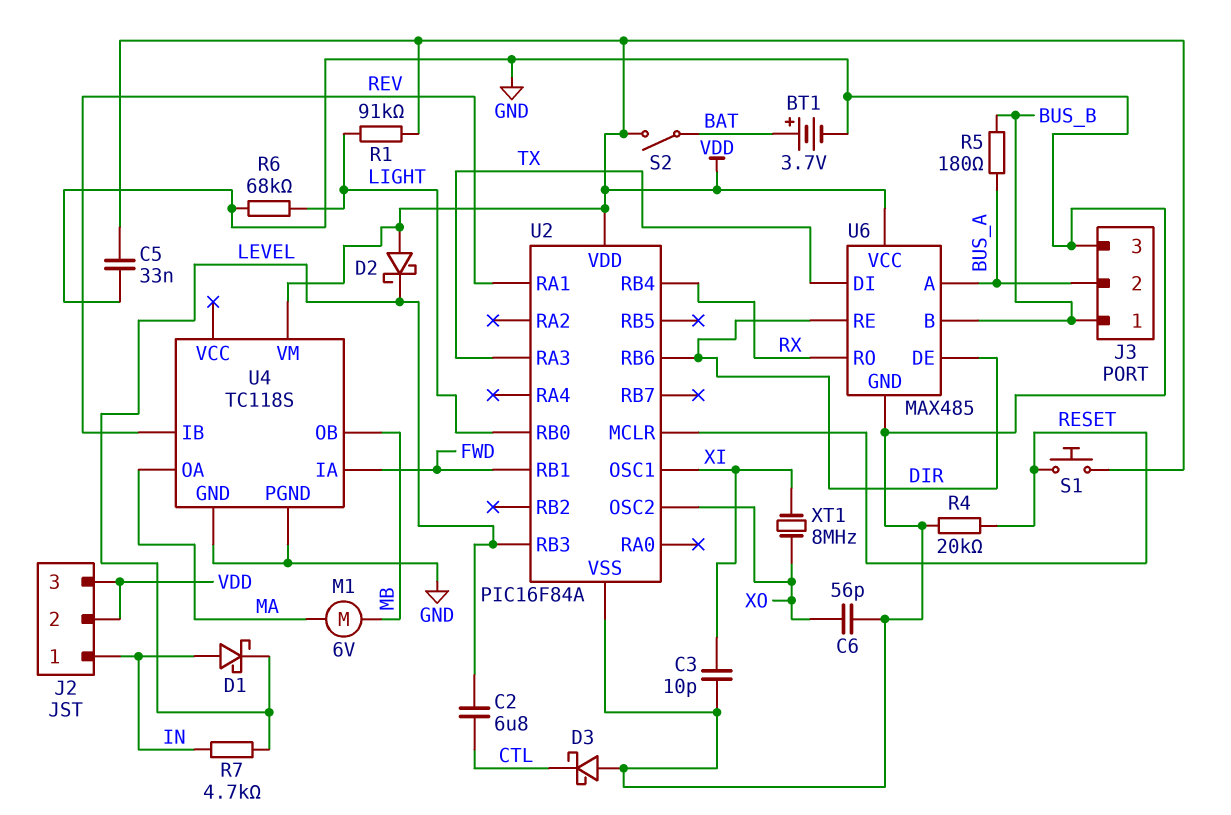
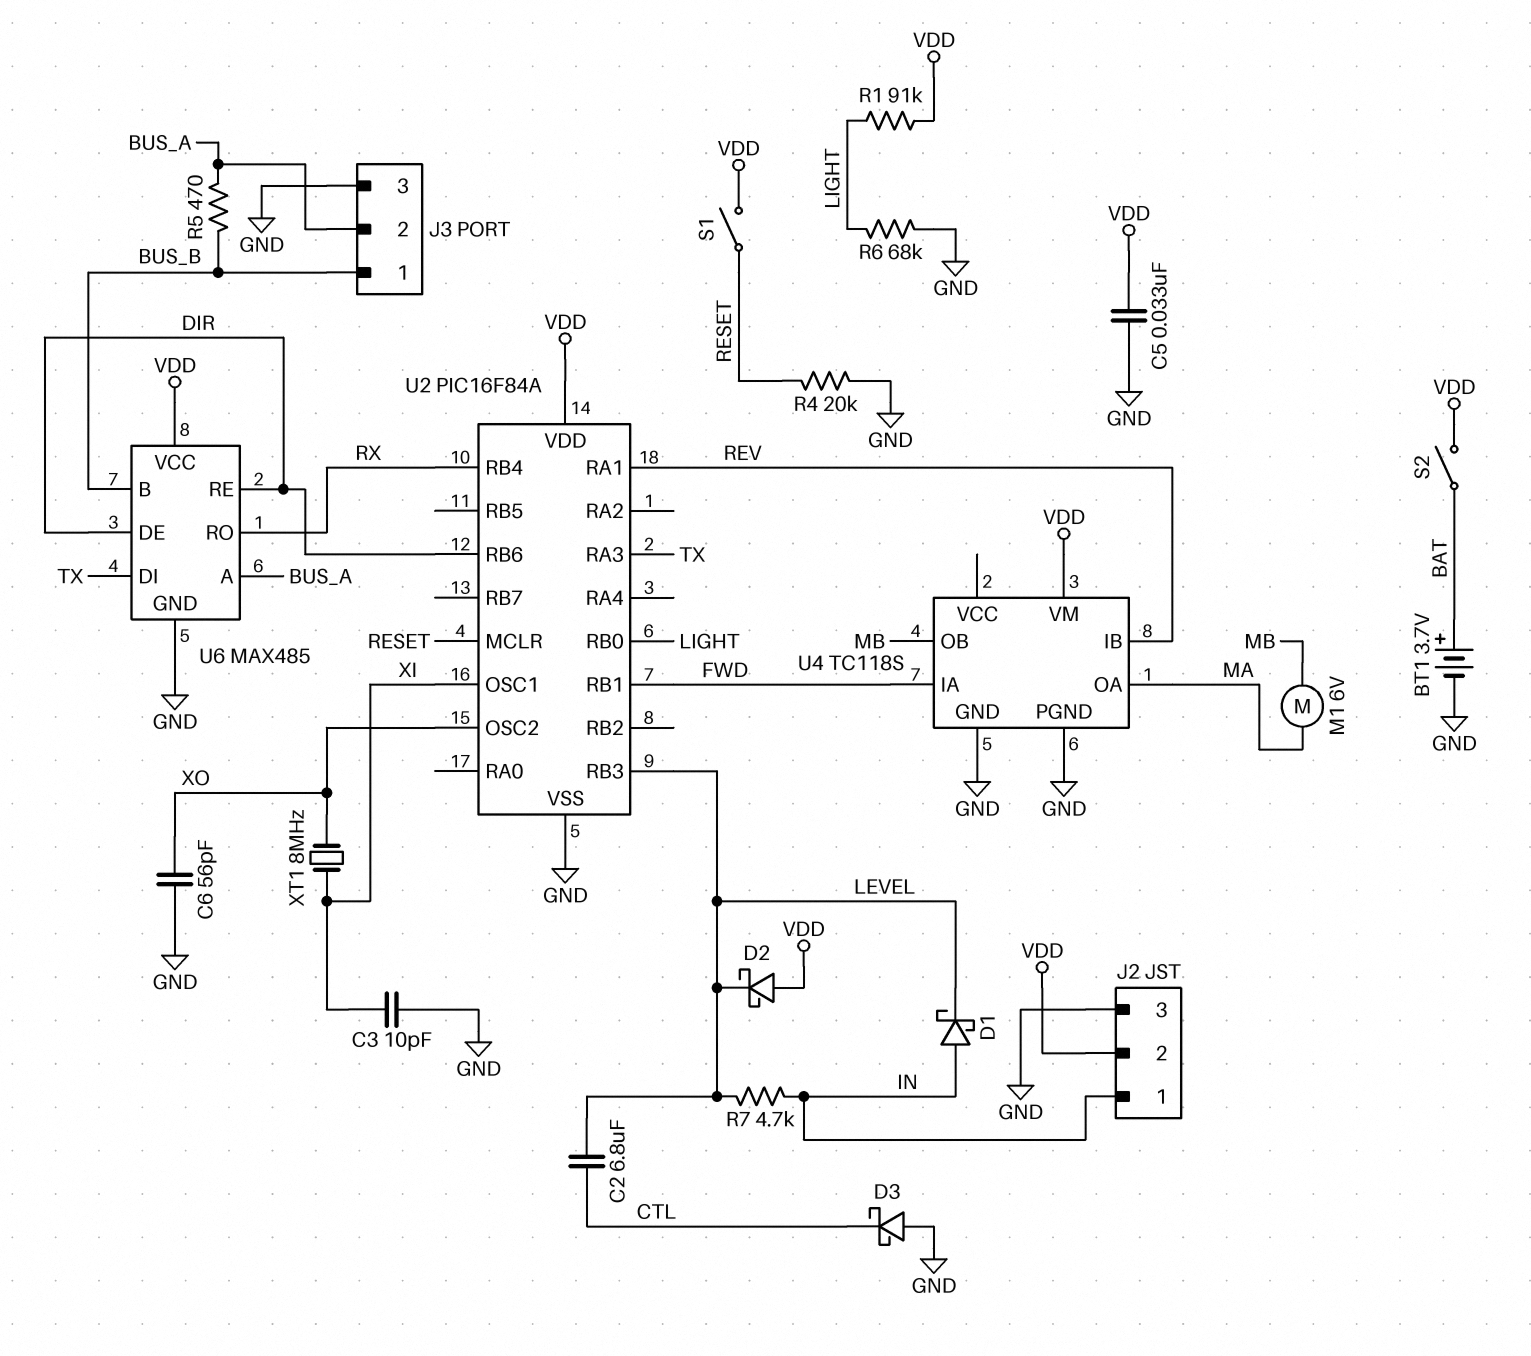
J2 pin 3: VDD -> GND
R5: 180 (BUS_A, BUS_B) -> 470 (BUS_A, BUS_B)
S1: button (RESET, VDD) -> switch (RESET, VDD)

